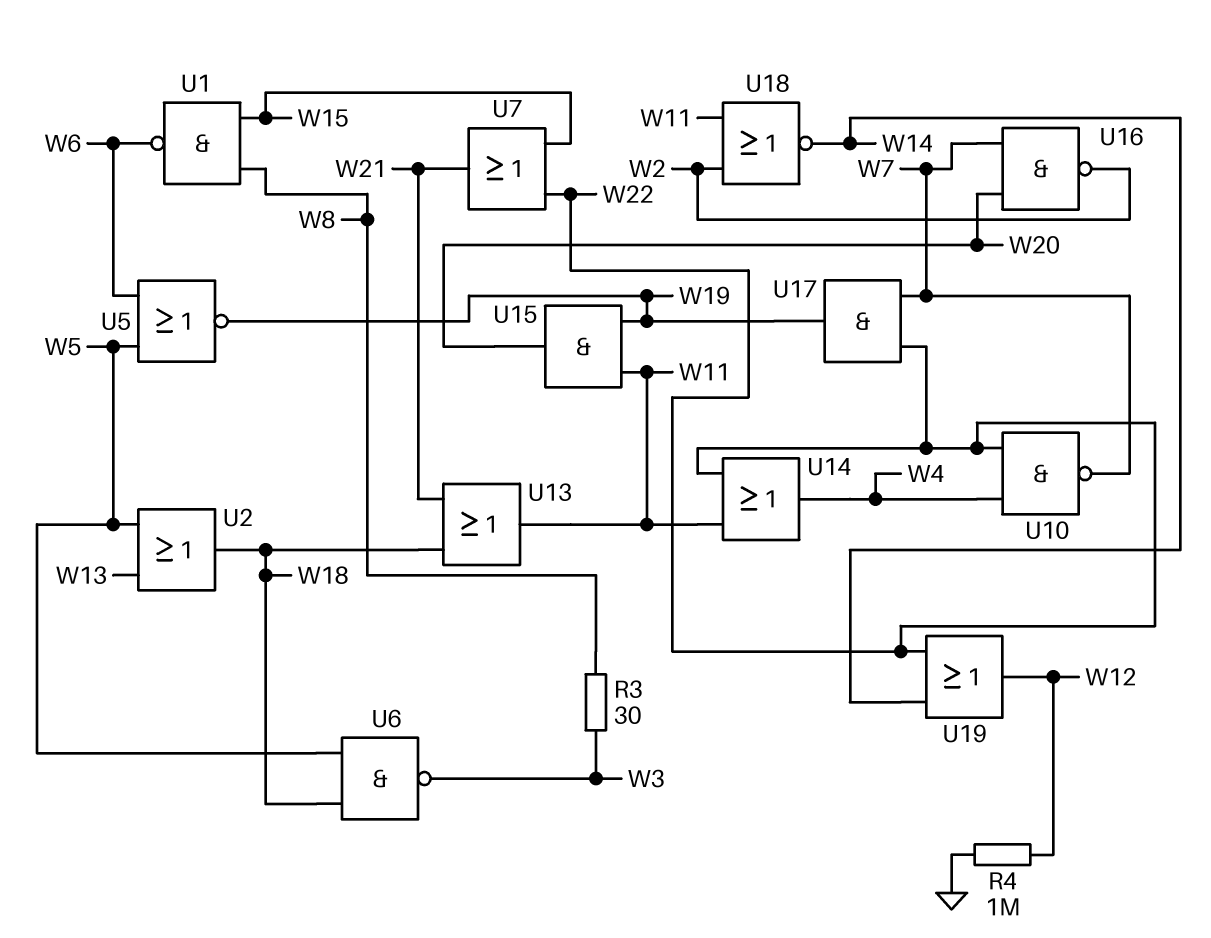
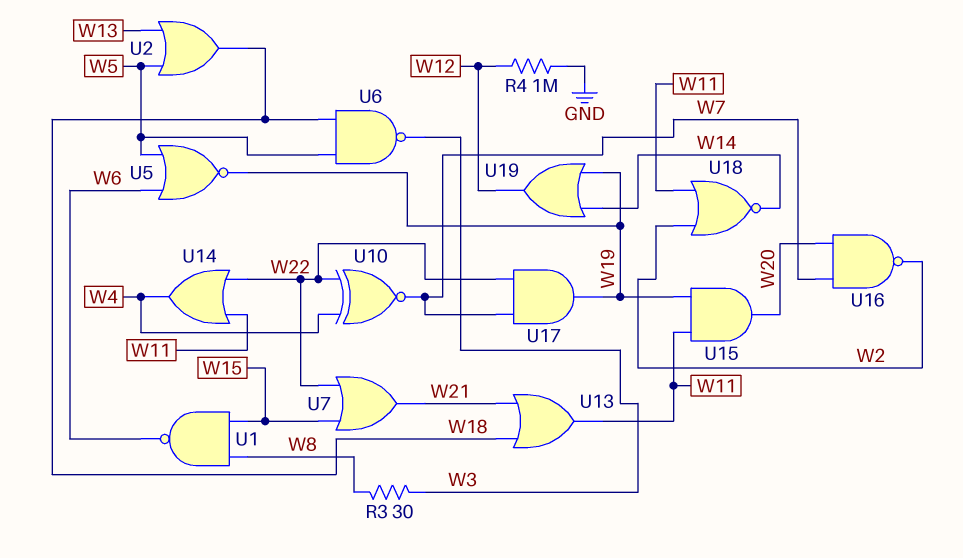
U10: NAND (in W4, in W22, out W7) -> XNOR (in W4, in W22, out W7)
U19: OR (in W14, in W22, out W12) -> OR (in W14, in W19, out W12)

